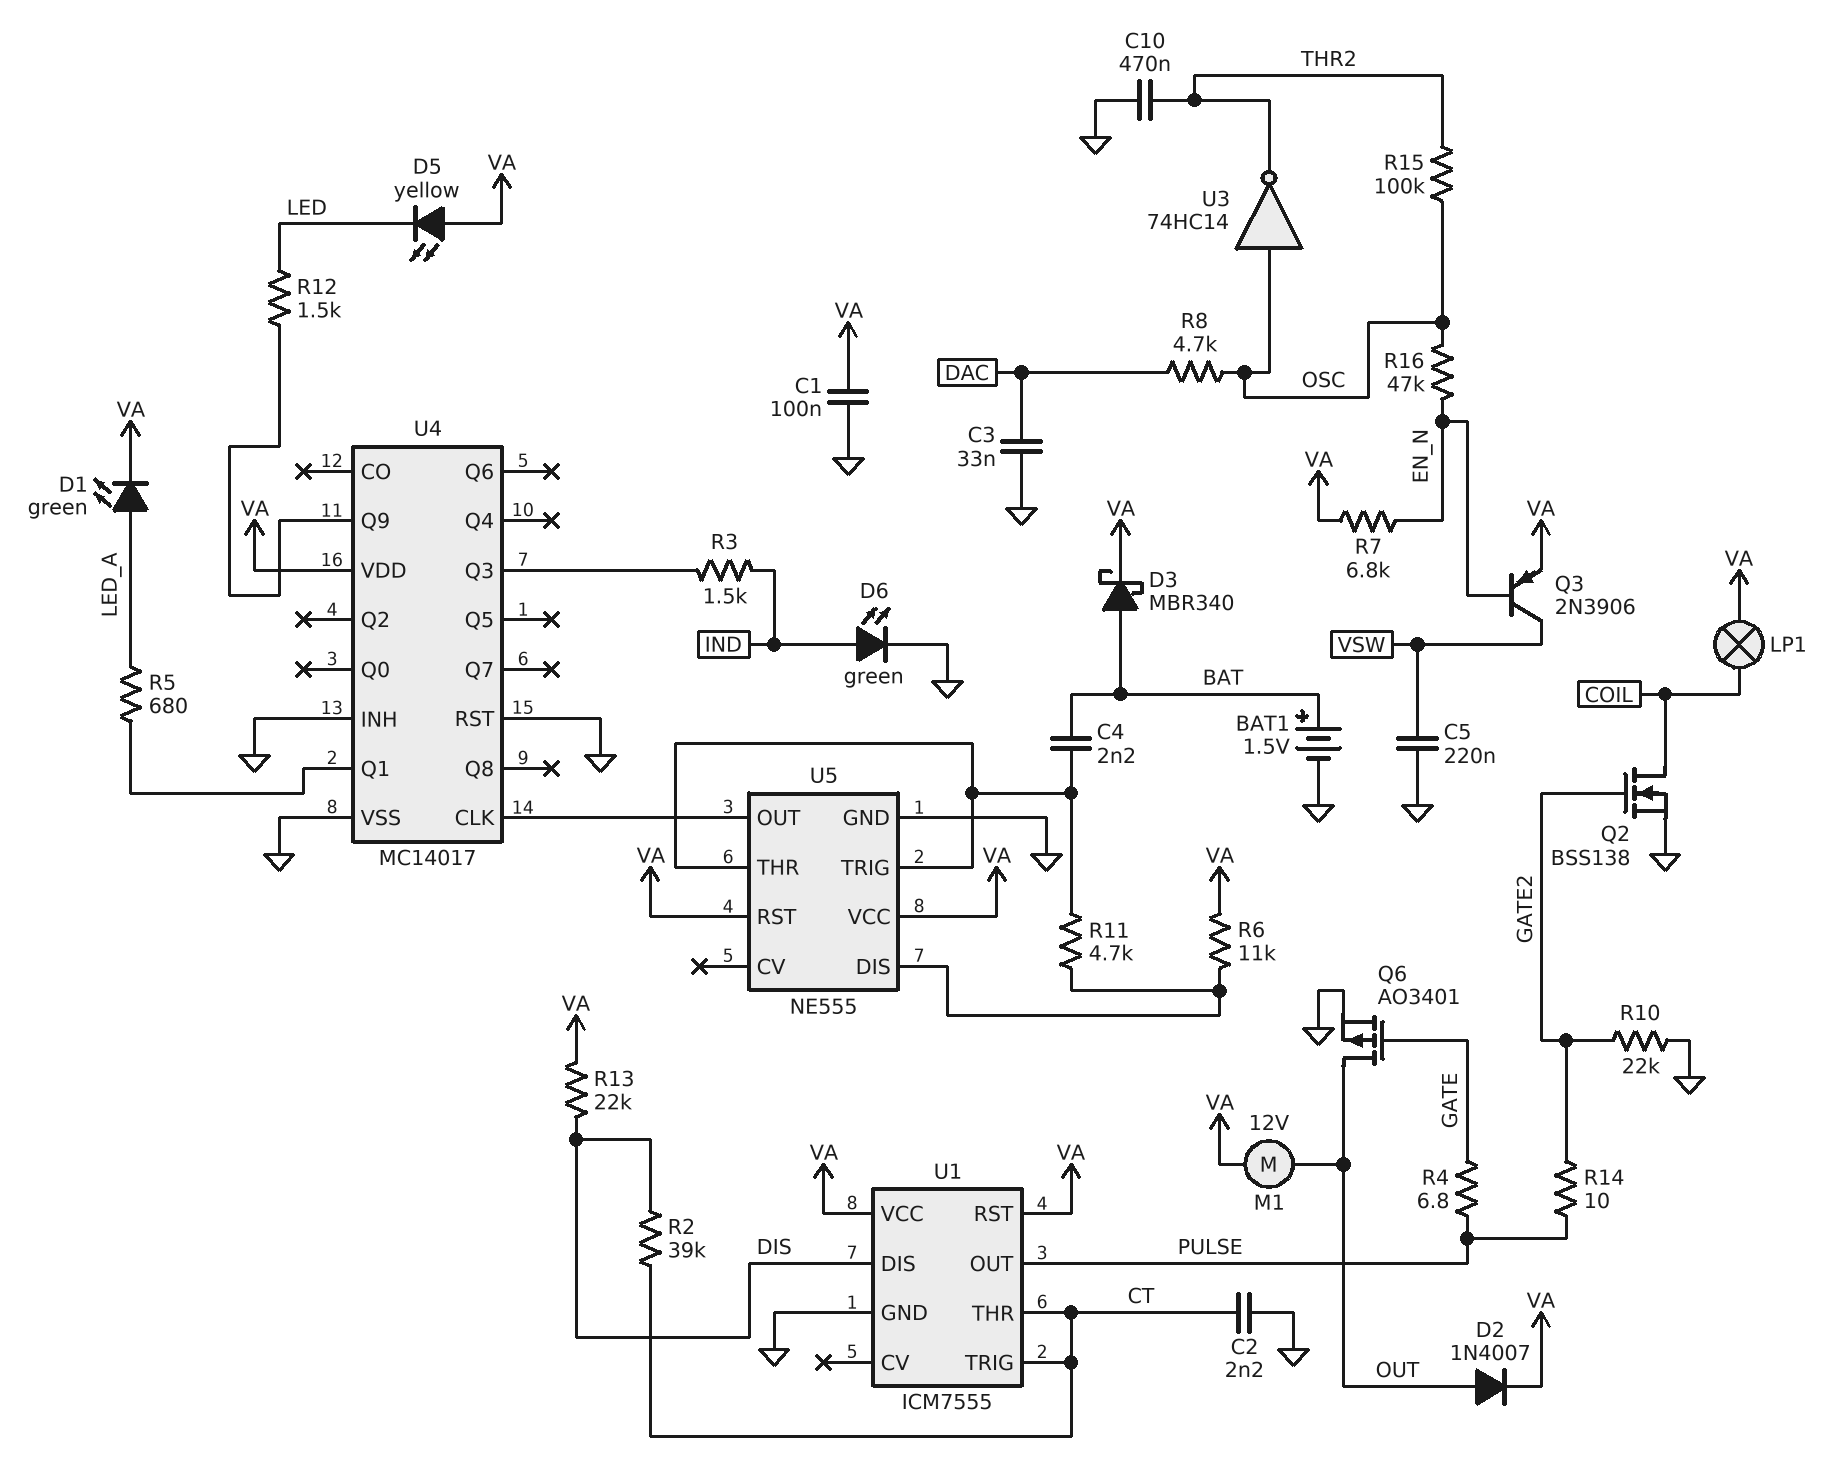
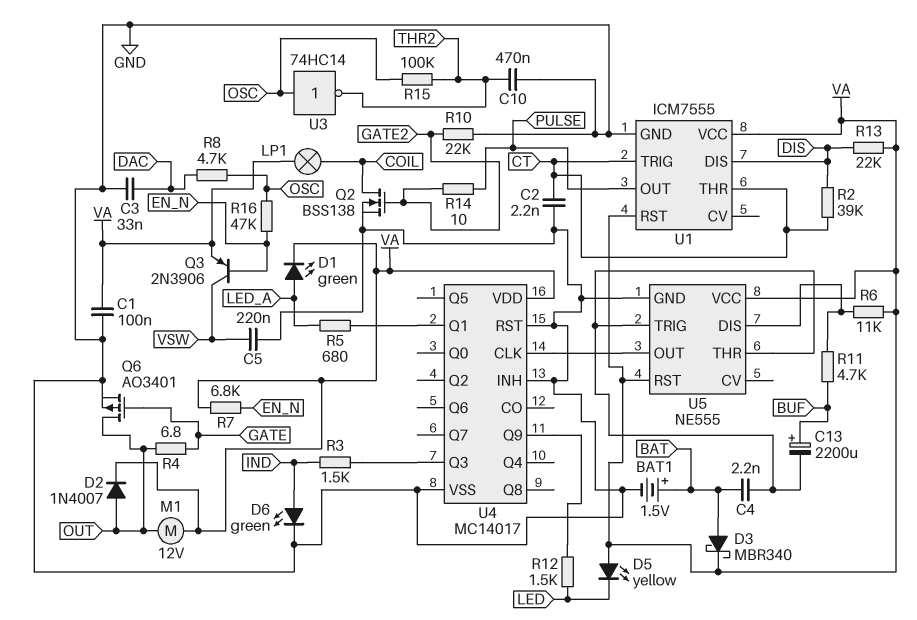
C13: none -> 2200uF (plus BUF, minus U5/THR)
R4: 6.8 (GATE, PULSE) -> 6.8 (GATE, OUT)
R11: 4.7k (U5/DIS, U5/THR) -> 4.7k (BUF, U5/DIS)

